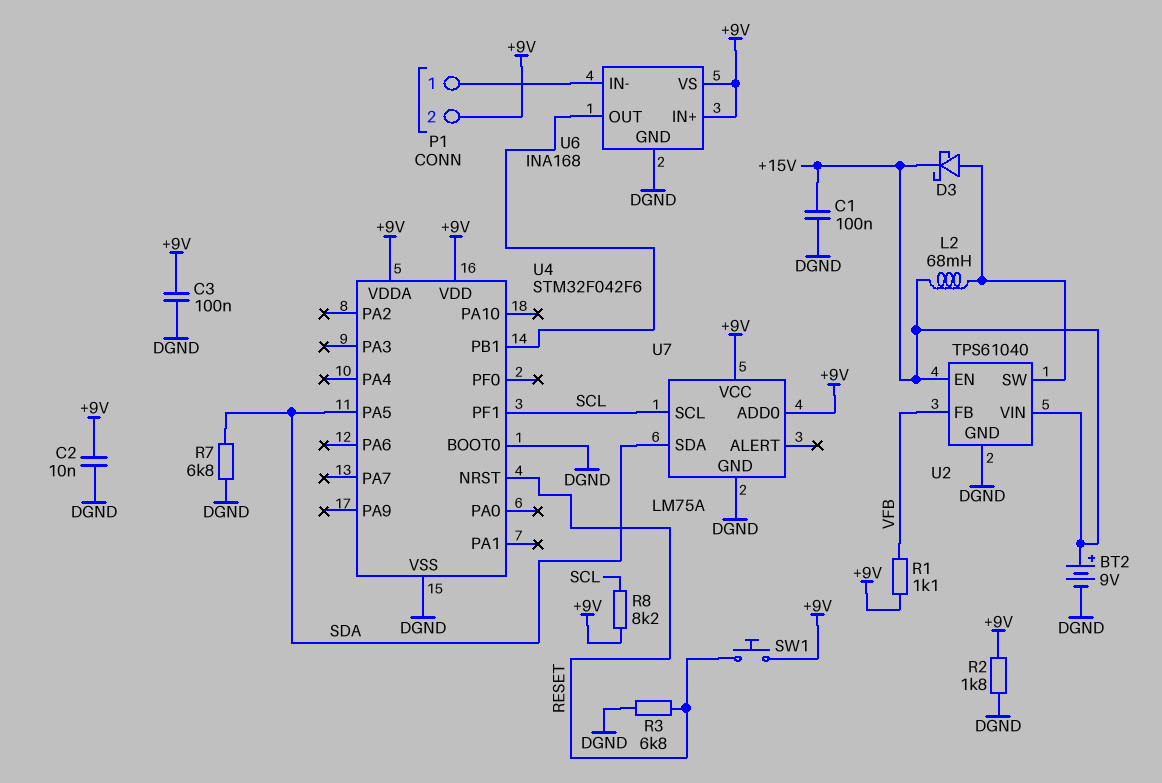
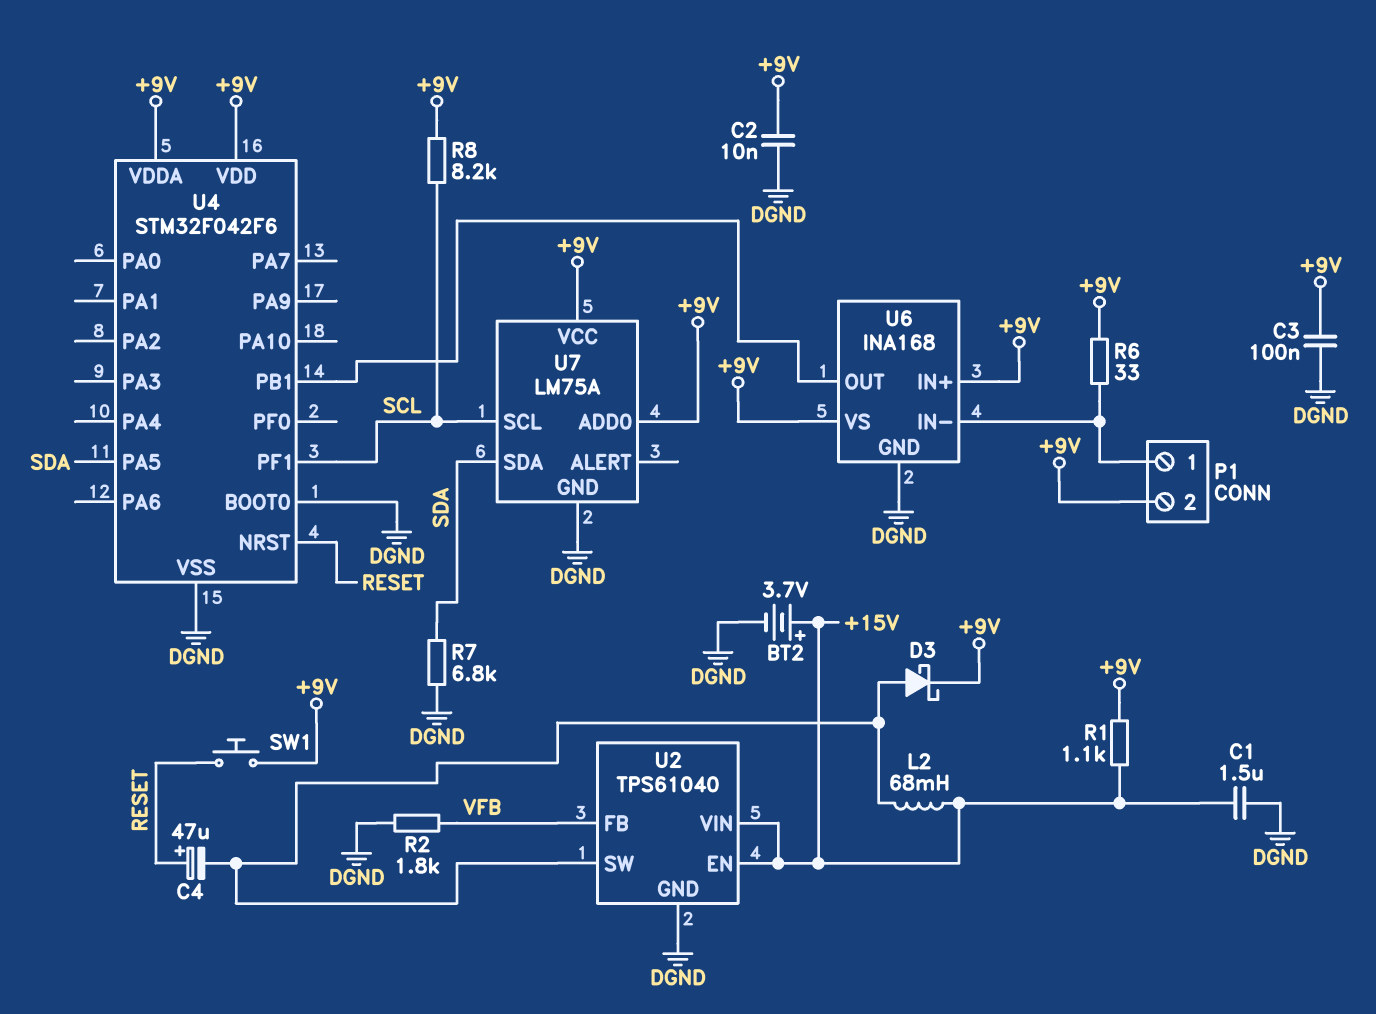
BT2: 9V (plus +15V, minus DGND) -> 3.7V (plus +15V, minus DGND)
C1: 100nF (+15V, DGND) -> 1.5uF (+15V, DGND)
C4: none -> 47uF (plus RESET, minus U2/SW)
D3: schottky (A U2/SW, K +15V) -> schottky (A U2/SW, K +9V)
R1: 1.1k (+9V, VFB) -> 1.1k (+9V, +15V)
R2: 1.8k (+9V, DGND) -> 1.8k (DGND, VFB)
R3: 6.8k (DGND, RESET) -> none
R6: none -> 33 (+9V, P1/1)

